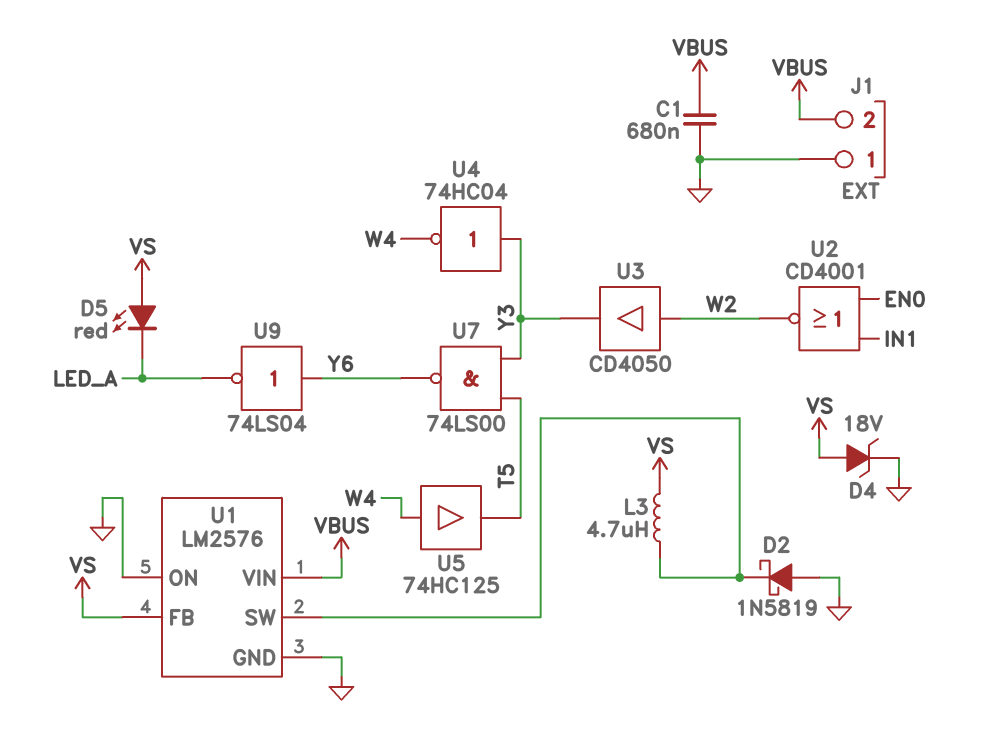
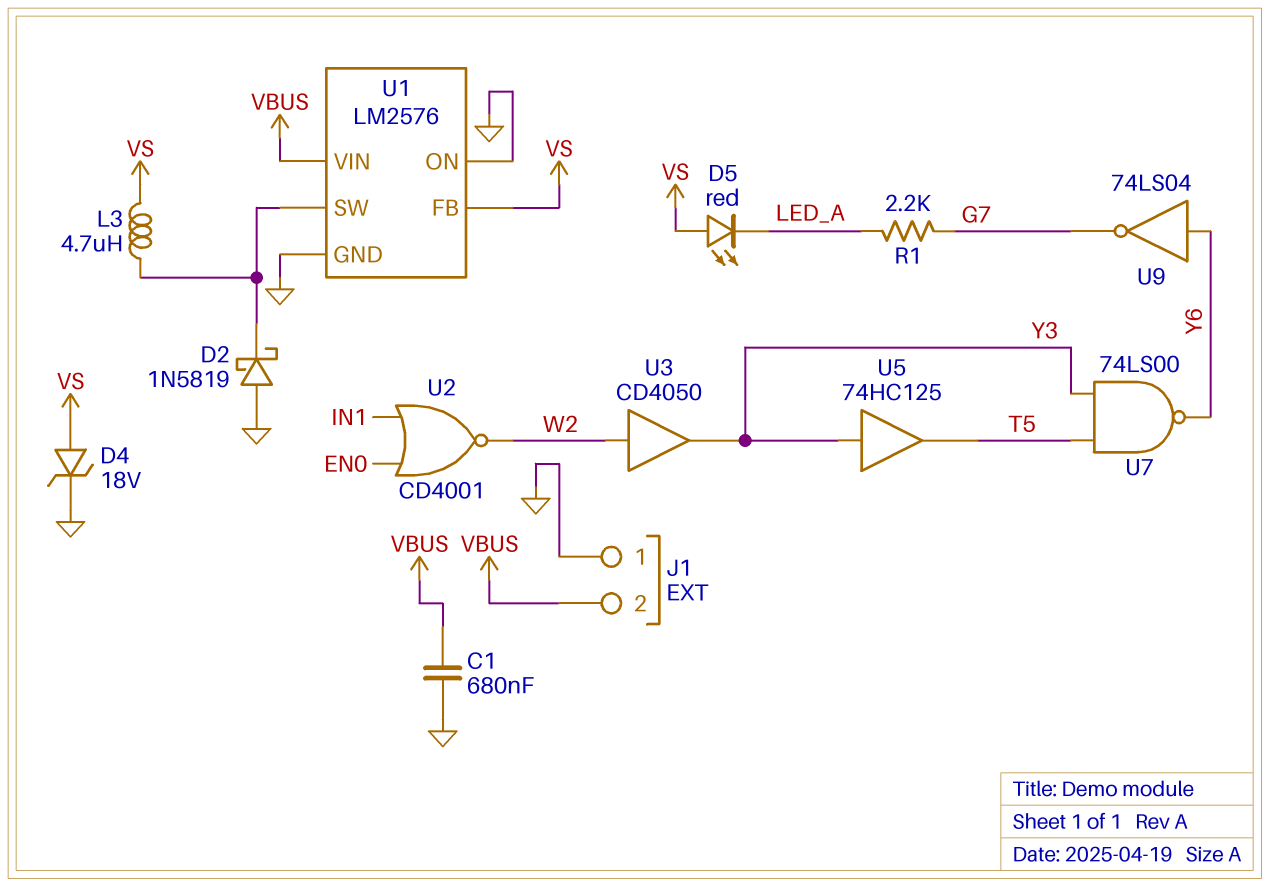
R1: none -> 2.2k (G7, LED_A)
U4: NOT 74HC04 (in Y3, out W4) -> none
U5: buffer 74HC125 (in W4, out T5) -> buffer 74HC125 (in Y3, out T5)
U9: NOT 74LS04 (in Y6, out LED_A) -> NOT 74LS04 (in Y6, out G7)

